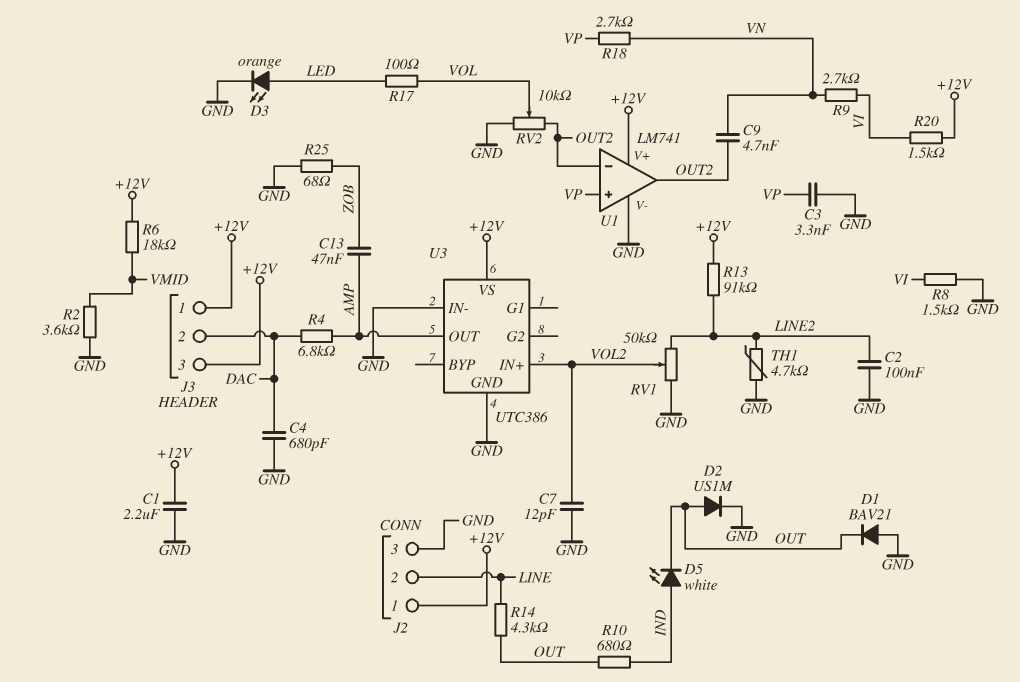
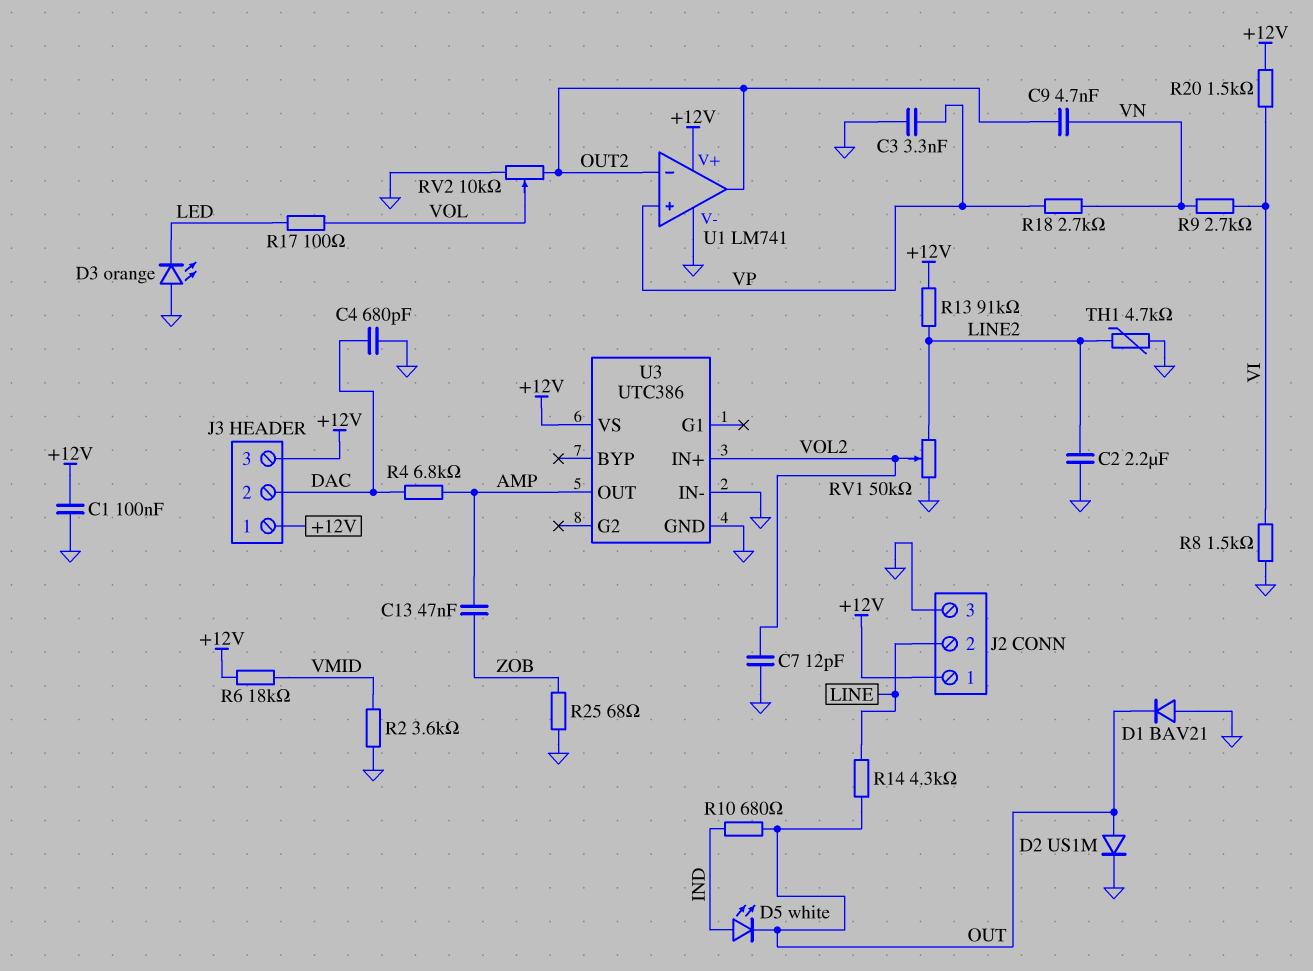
C1: 2.2uF (+12V, GND) -> 100nF (+12V, GND)
C2: 100nF (GND, LINE2) -> 2.2uF (GND, LINE2)
D3: LED orange (A LED, K GND) -> LED orange (A GND, K LED)

